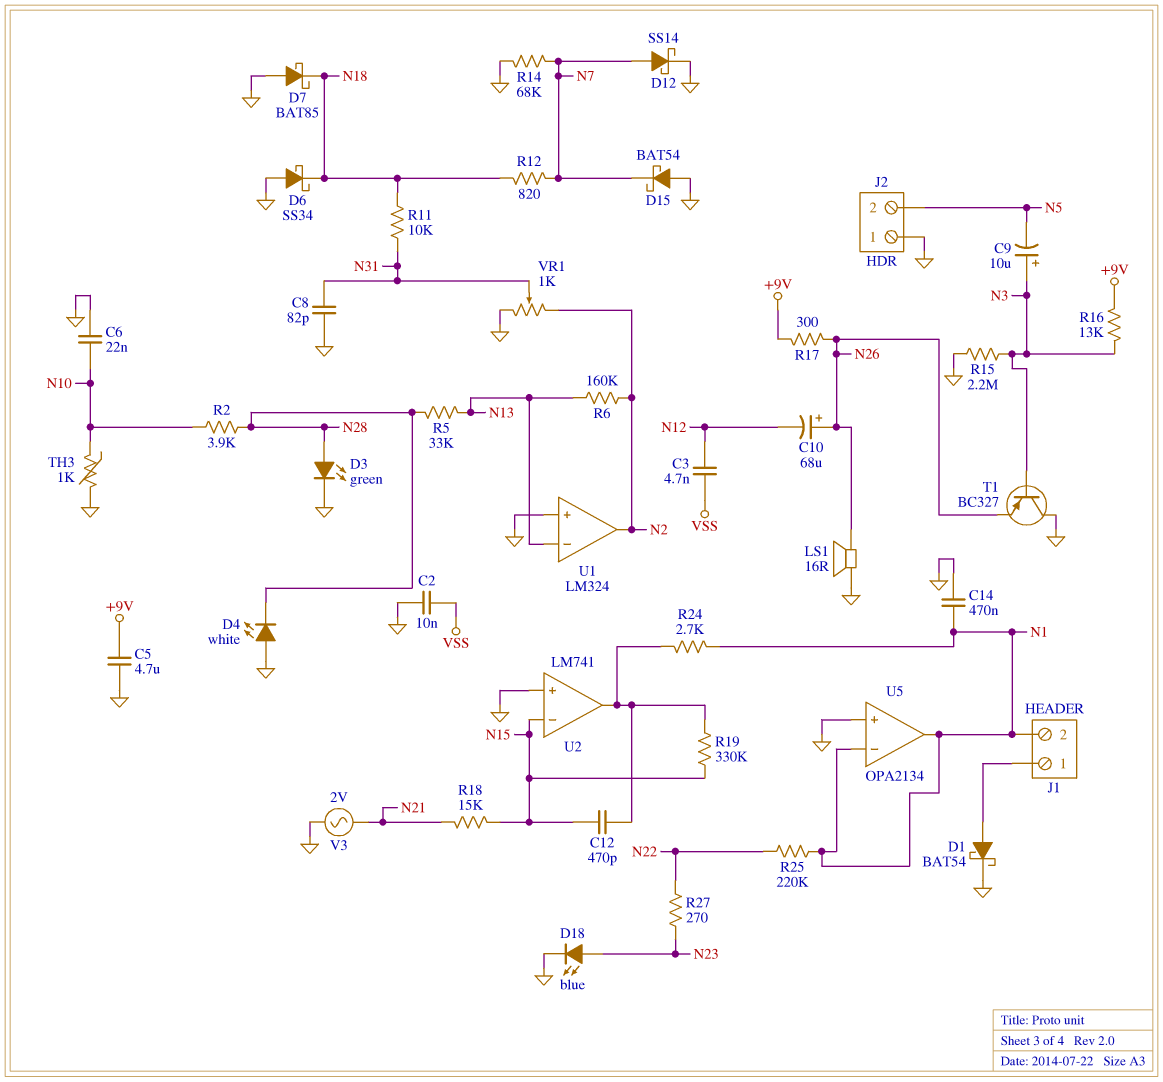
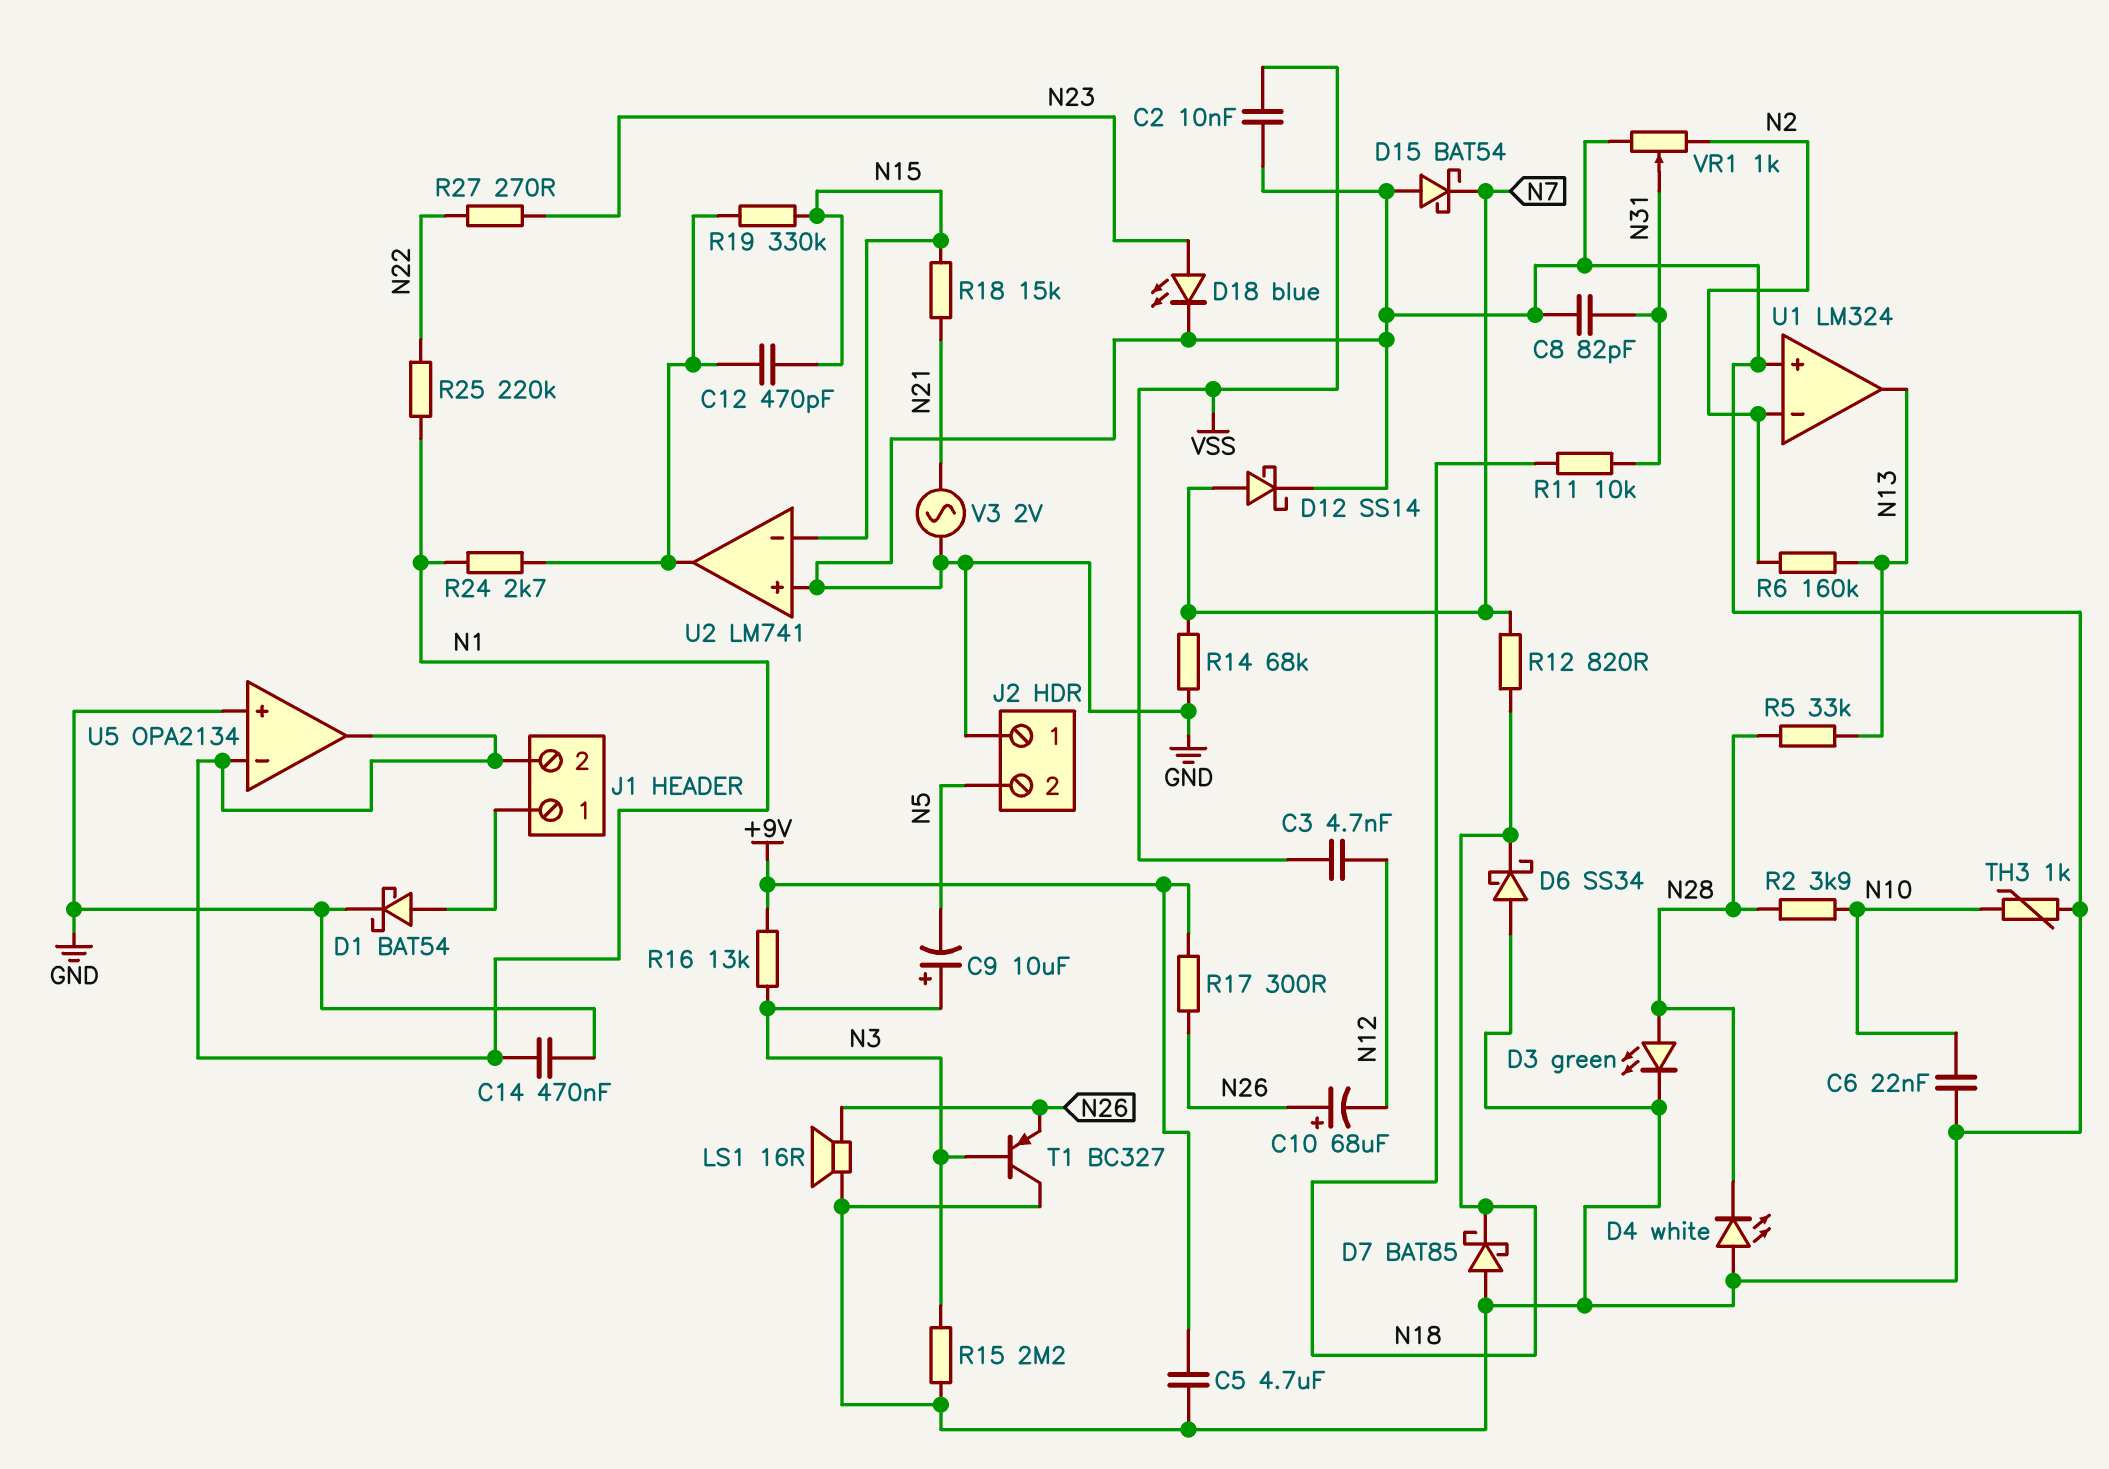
U1 pin in-: N13 -> N2
U1 pin out: N2 -> N13

